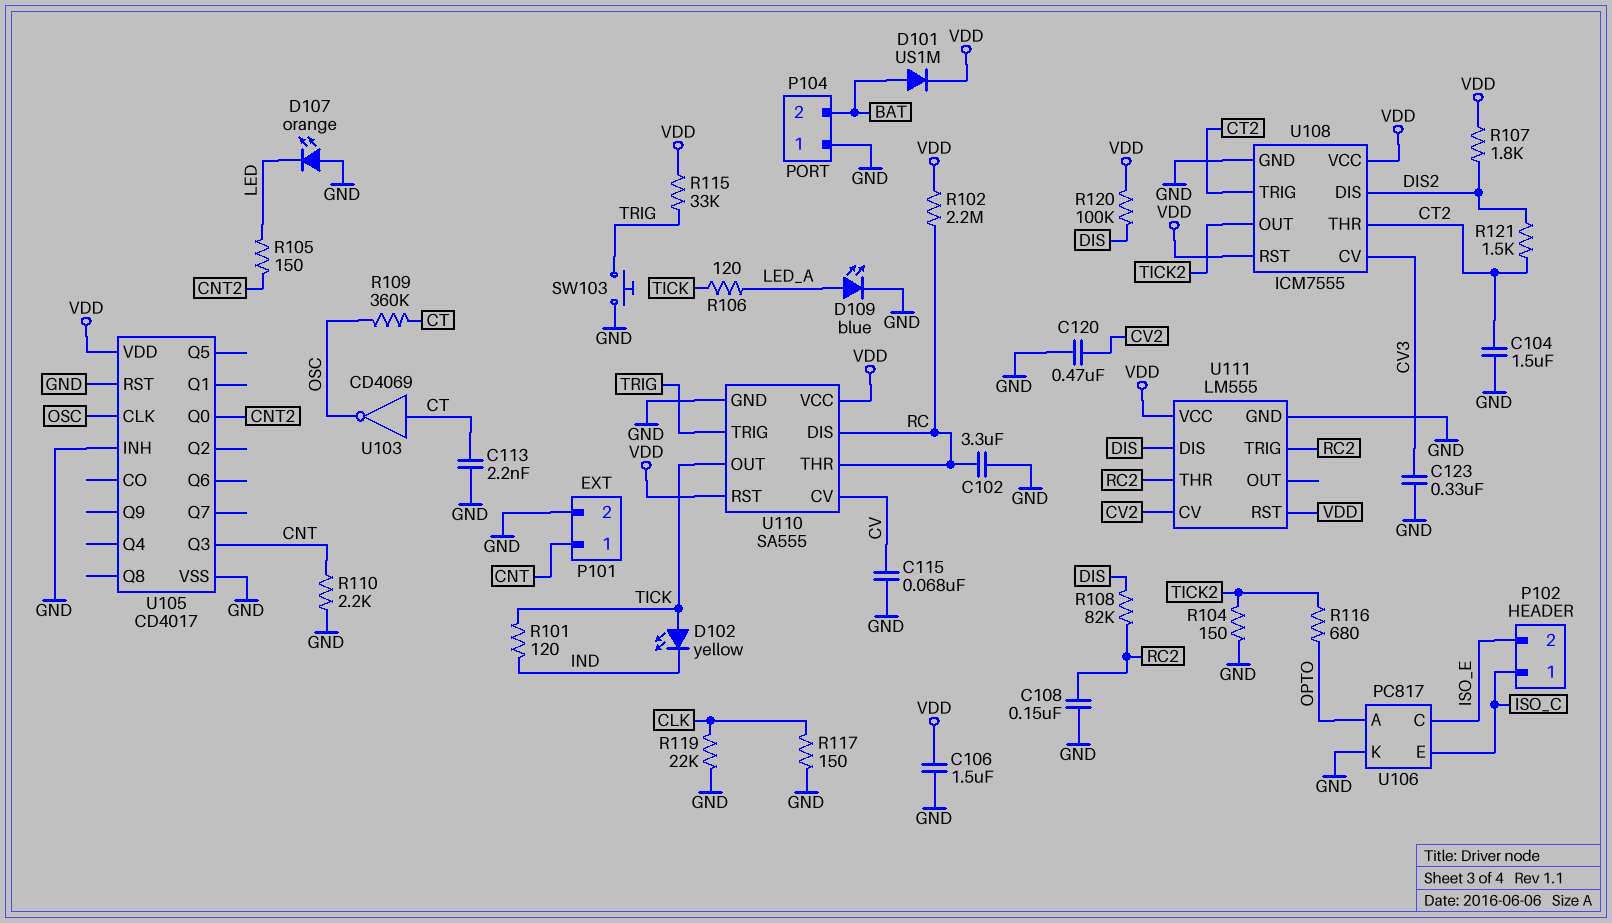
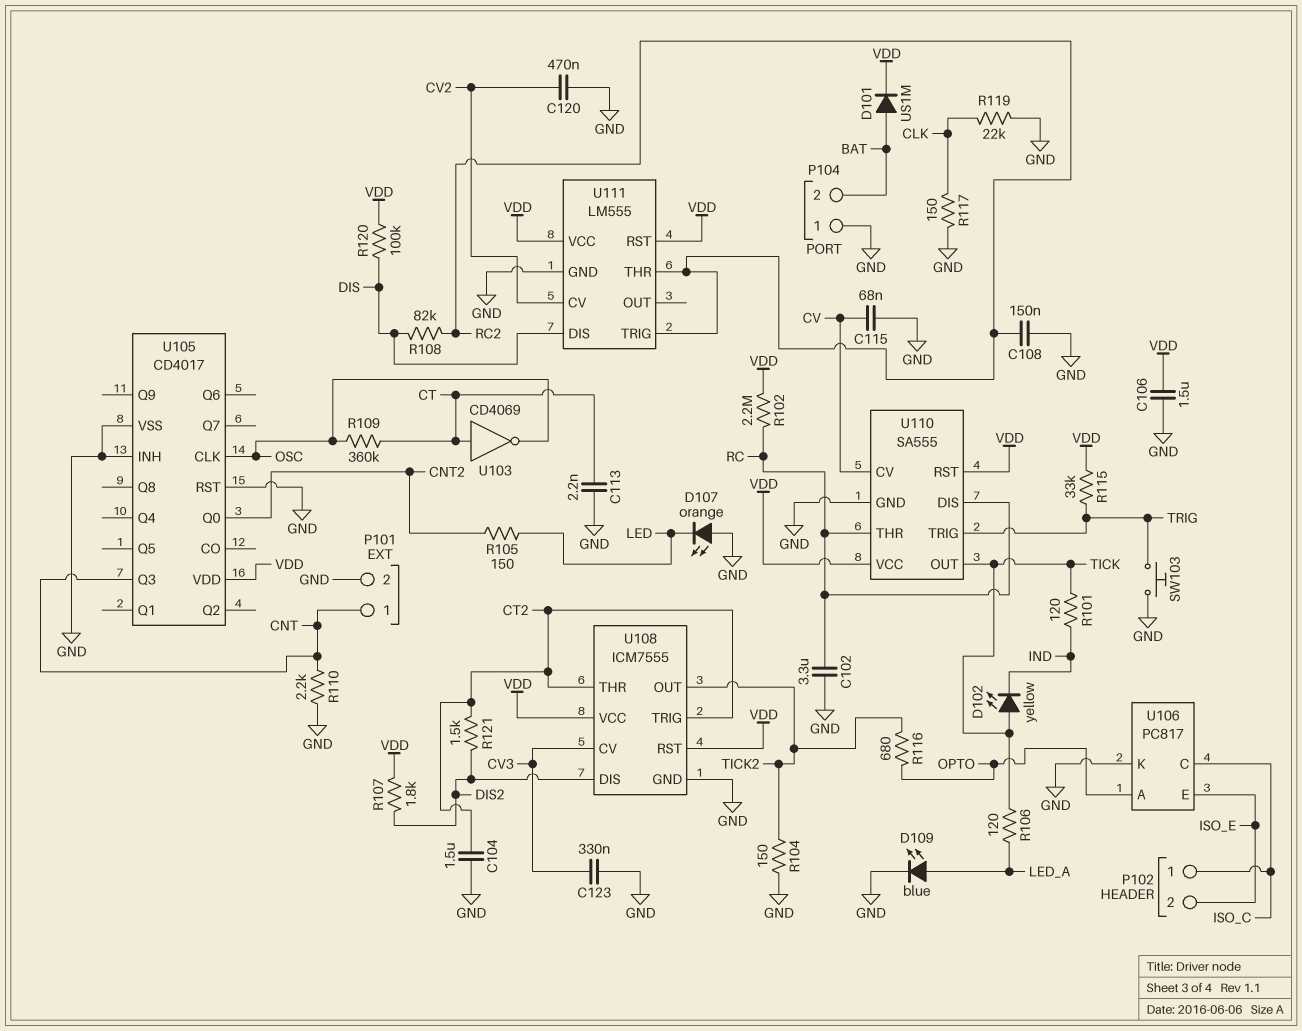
U106 pin C: ISO_E -> ISO_C
U106 pin E: ISO_C -> ISO_E

